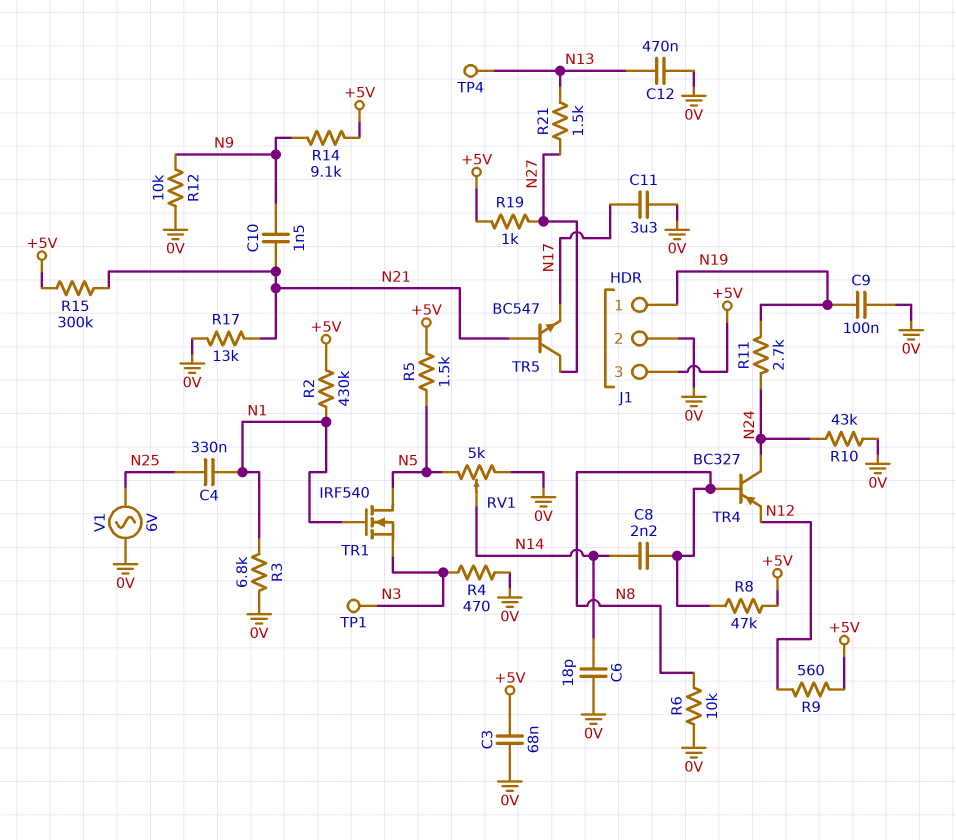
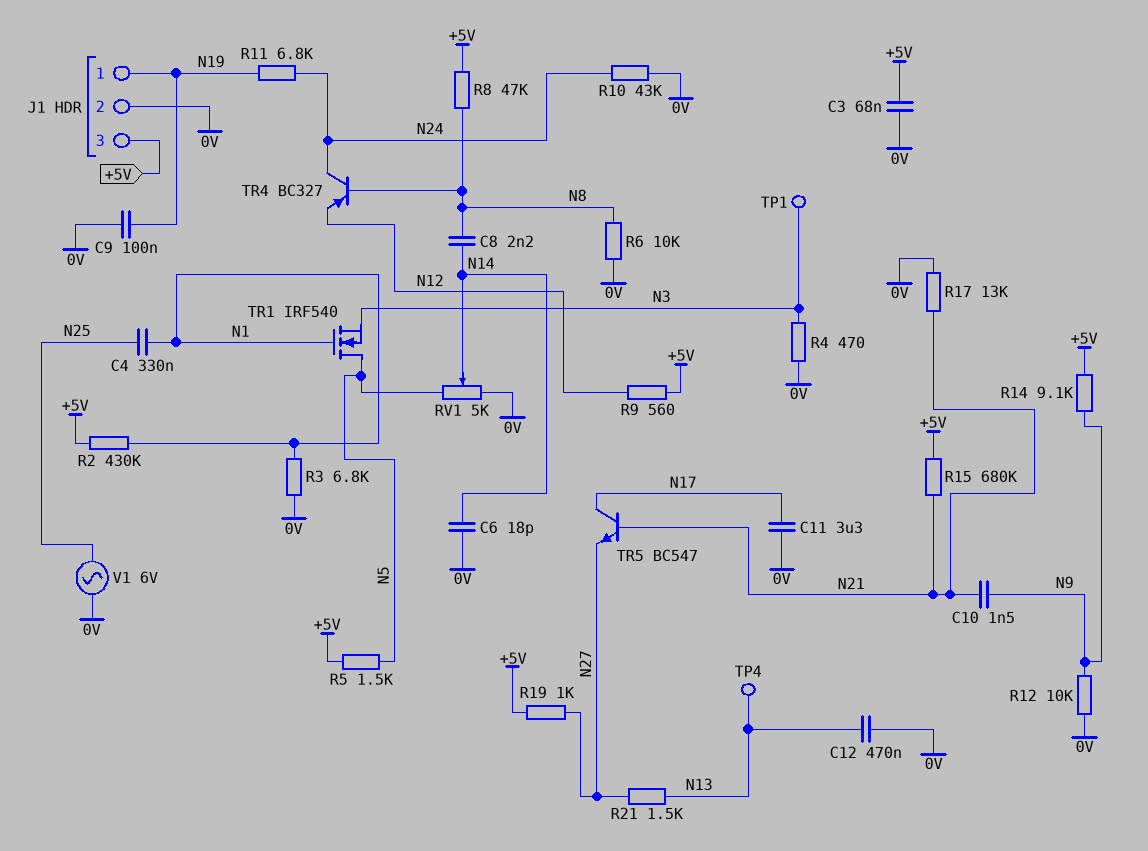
R11: 2.7k (N19, N24) -> 6.8k (N19, N24)
R15: 300k (+5V, N21) -> 680k (+5V, N21)
TR5: NPN BC547 (B N21, C N27, E N17) -> NPN BC547 (B N21, C N17, E N27)

